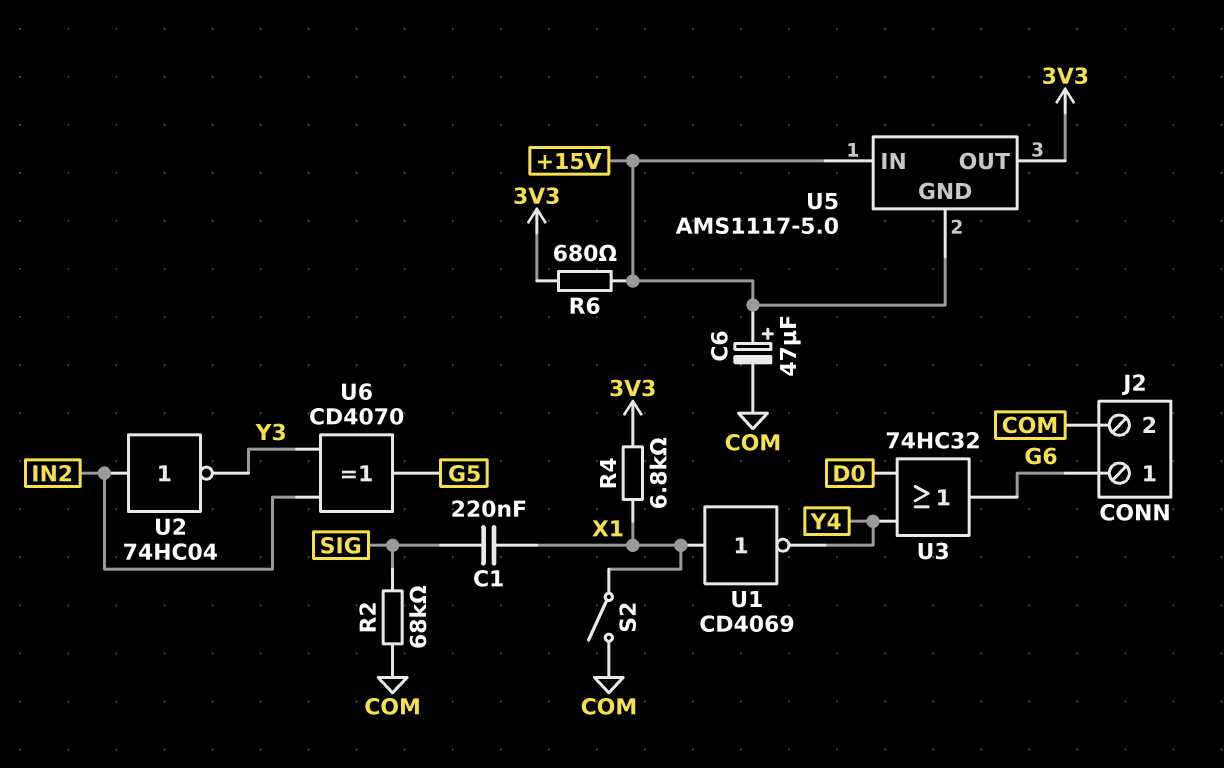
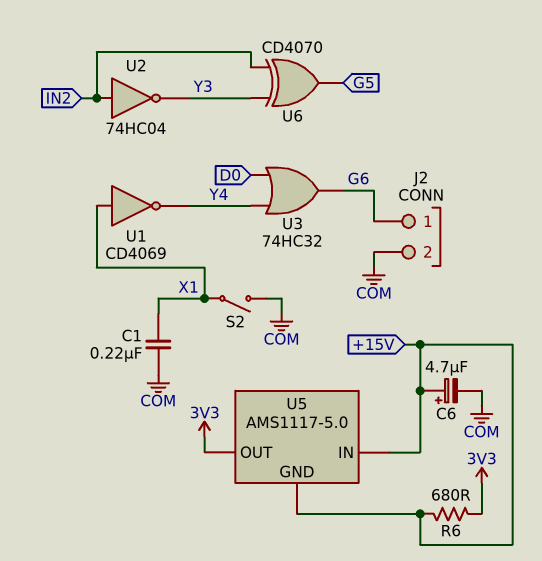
C1: 220nF (SIG, X1) -> 220nF (COM, X1)
C6: 47uF (plus +15V, minus COM) -> 4.7uF (plus +15V, minus COM)
R2: 68k (COM, SIG) -> none
R4: 6.8k (3V3, X1) -> none

